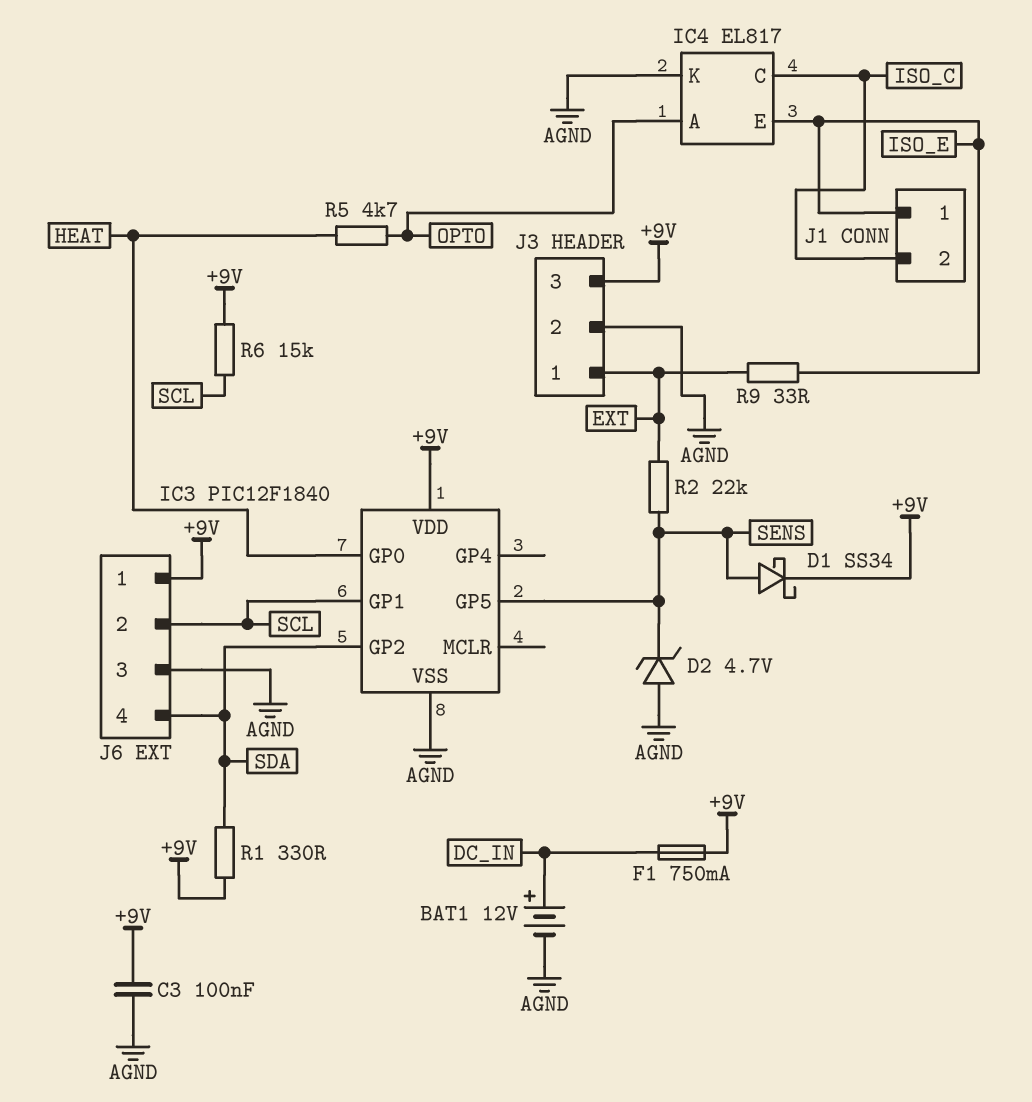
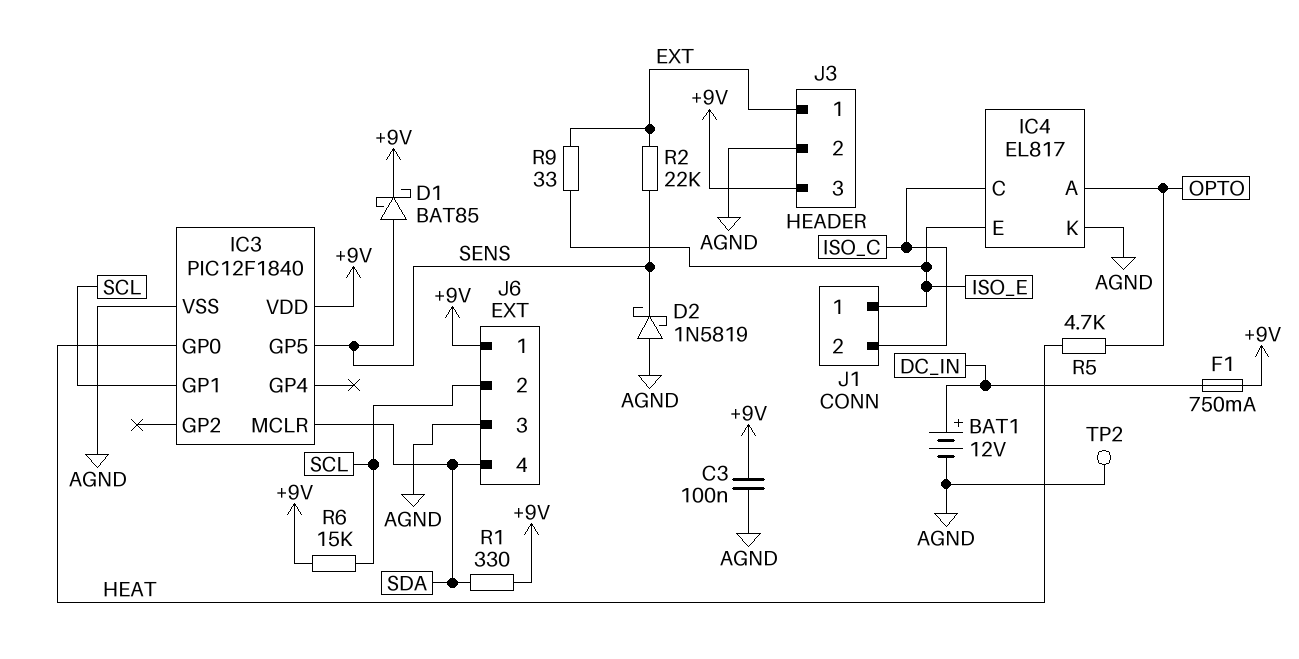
D1: schottky SS34 (A SENS, K +9V) -> schottky BAT85 (A SENS, K +9V)
D2: zener 4.7V (A AGND, K SENS) -> schottky 1N5819 (A AGND, K SENS)
IC3 pin GP2: SDA -> none
IC3 pin MCLR: none -> SDA
TP2: none -> test point (AGND)

